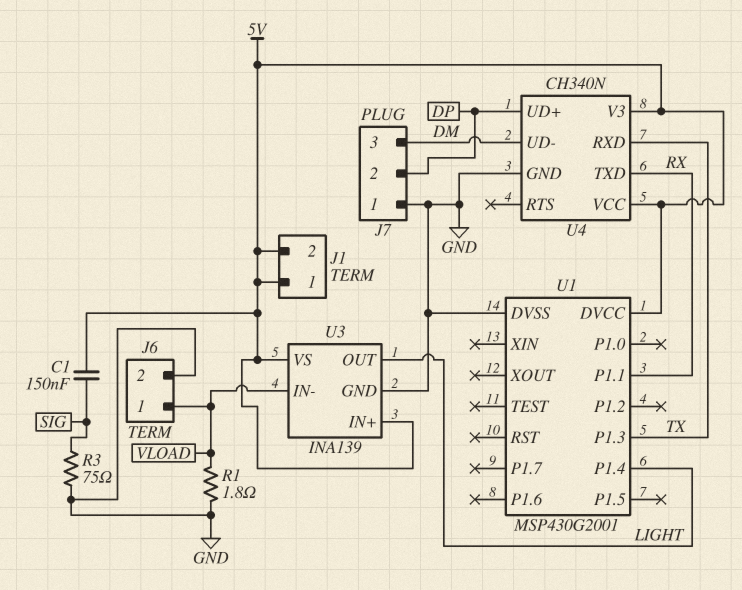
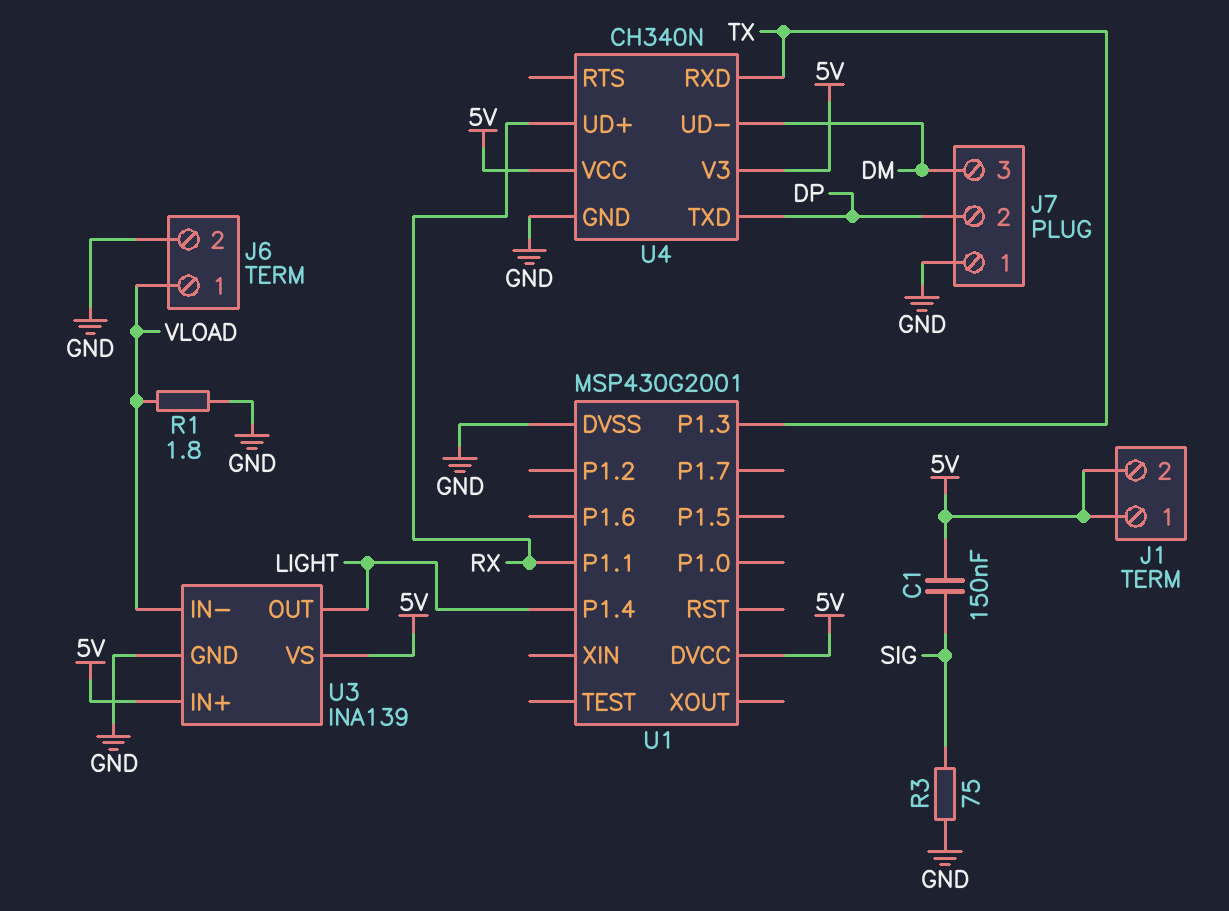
U4 pin TXD: RX -> DP
U4 pin UD+: DP -> RX

